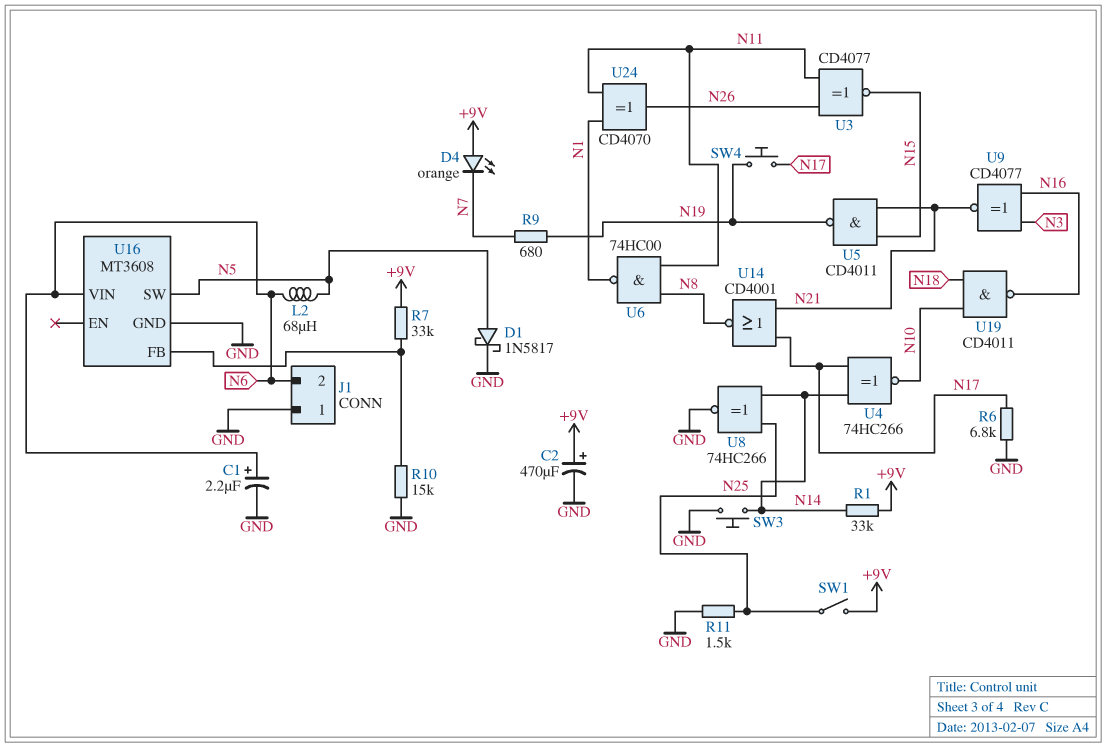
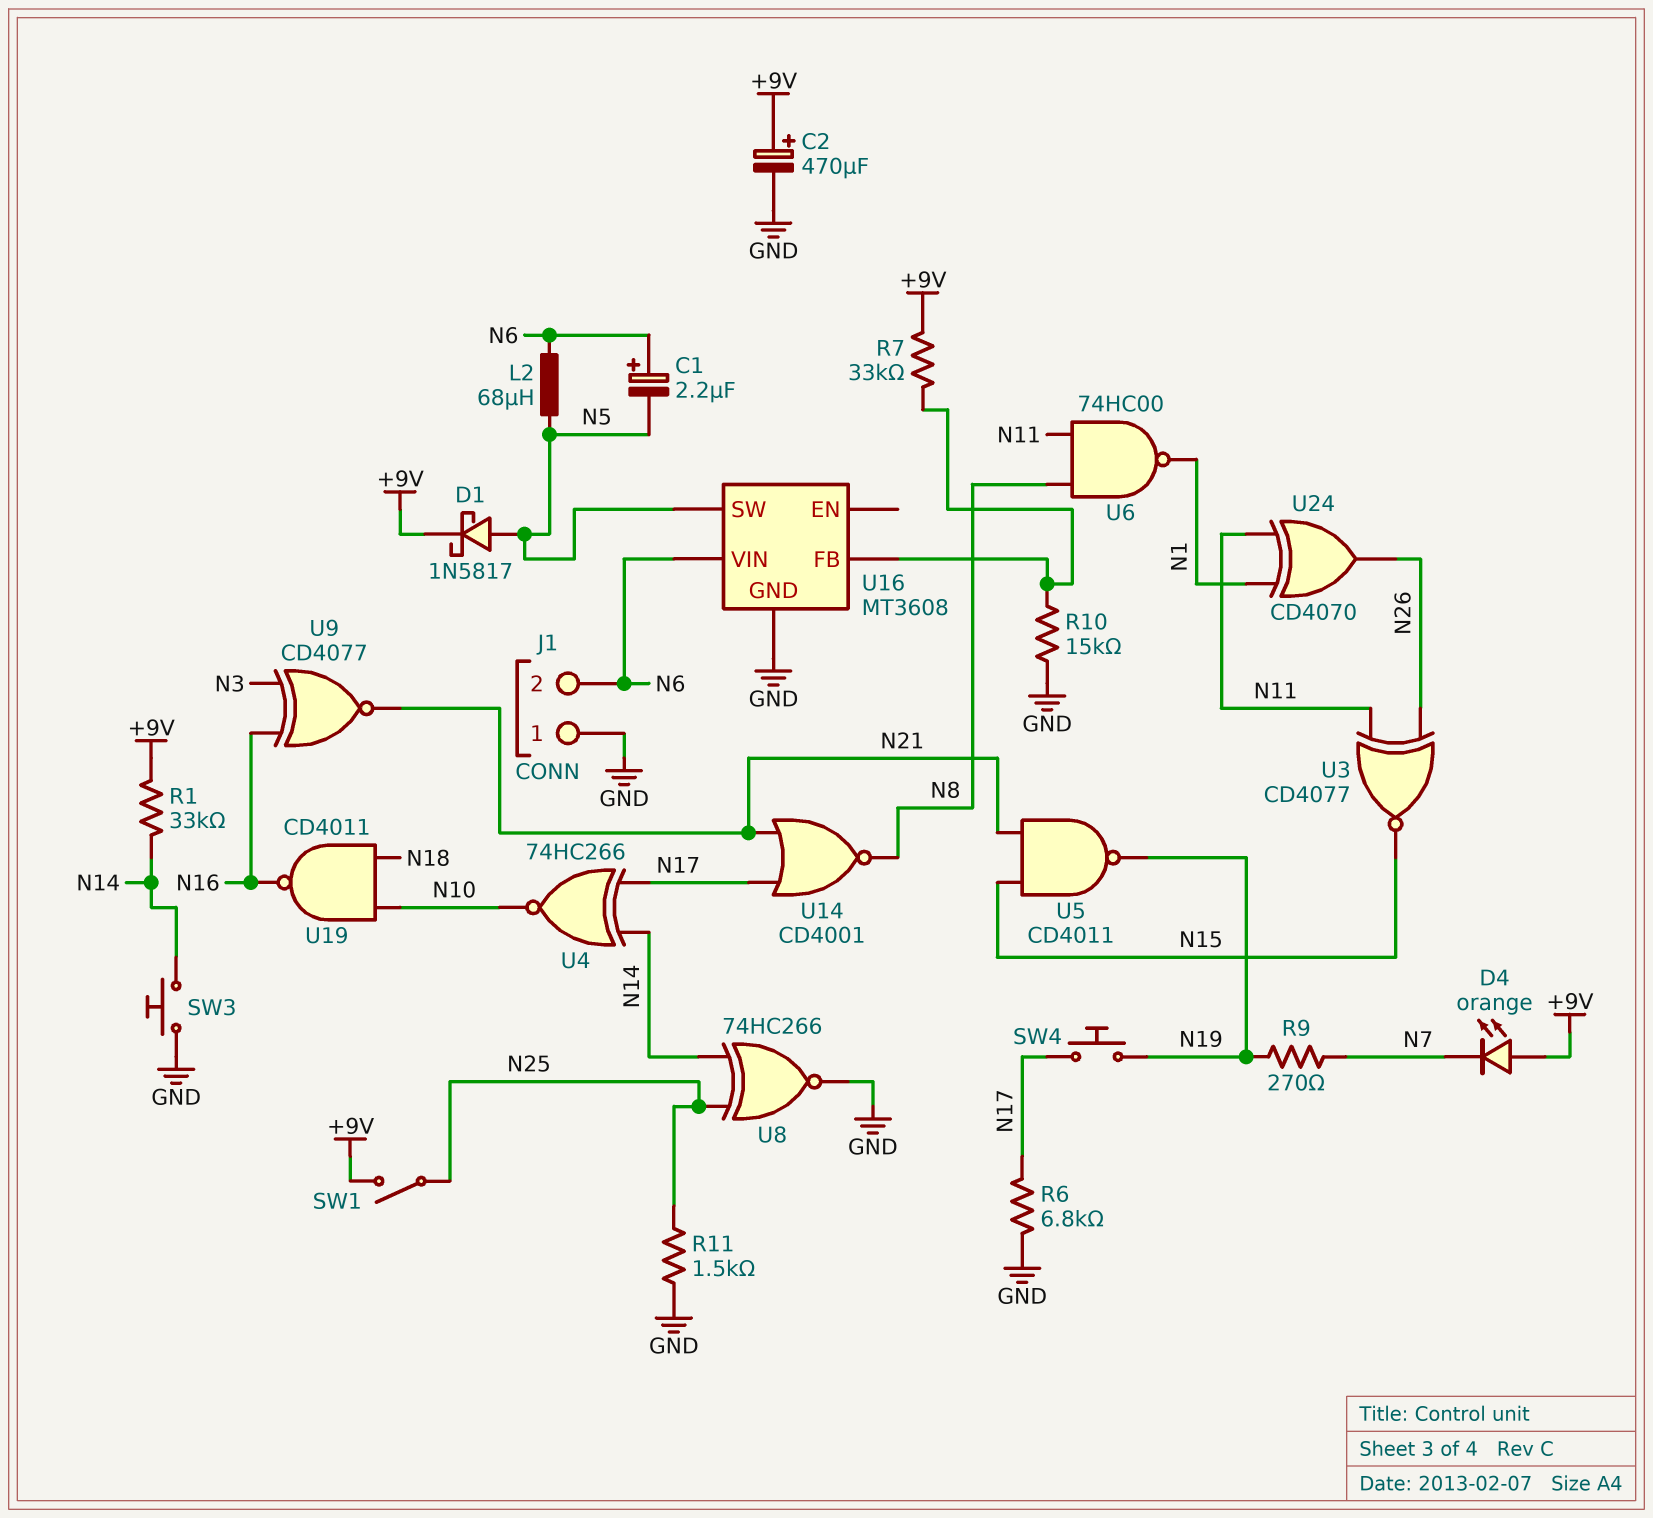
C1: 2.2uF (plus N6, minus GND) -> 2.2uF (plus N6, minus N5)
D1: schottky 1N5817 (A N5, K GND) -> schottky 1N5817 (A N5, K +9V)
R9: 680 (N7, N19) -> 270 (N7, N19)

